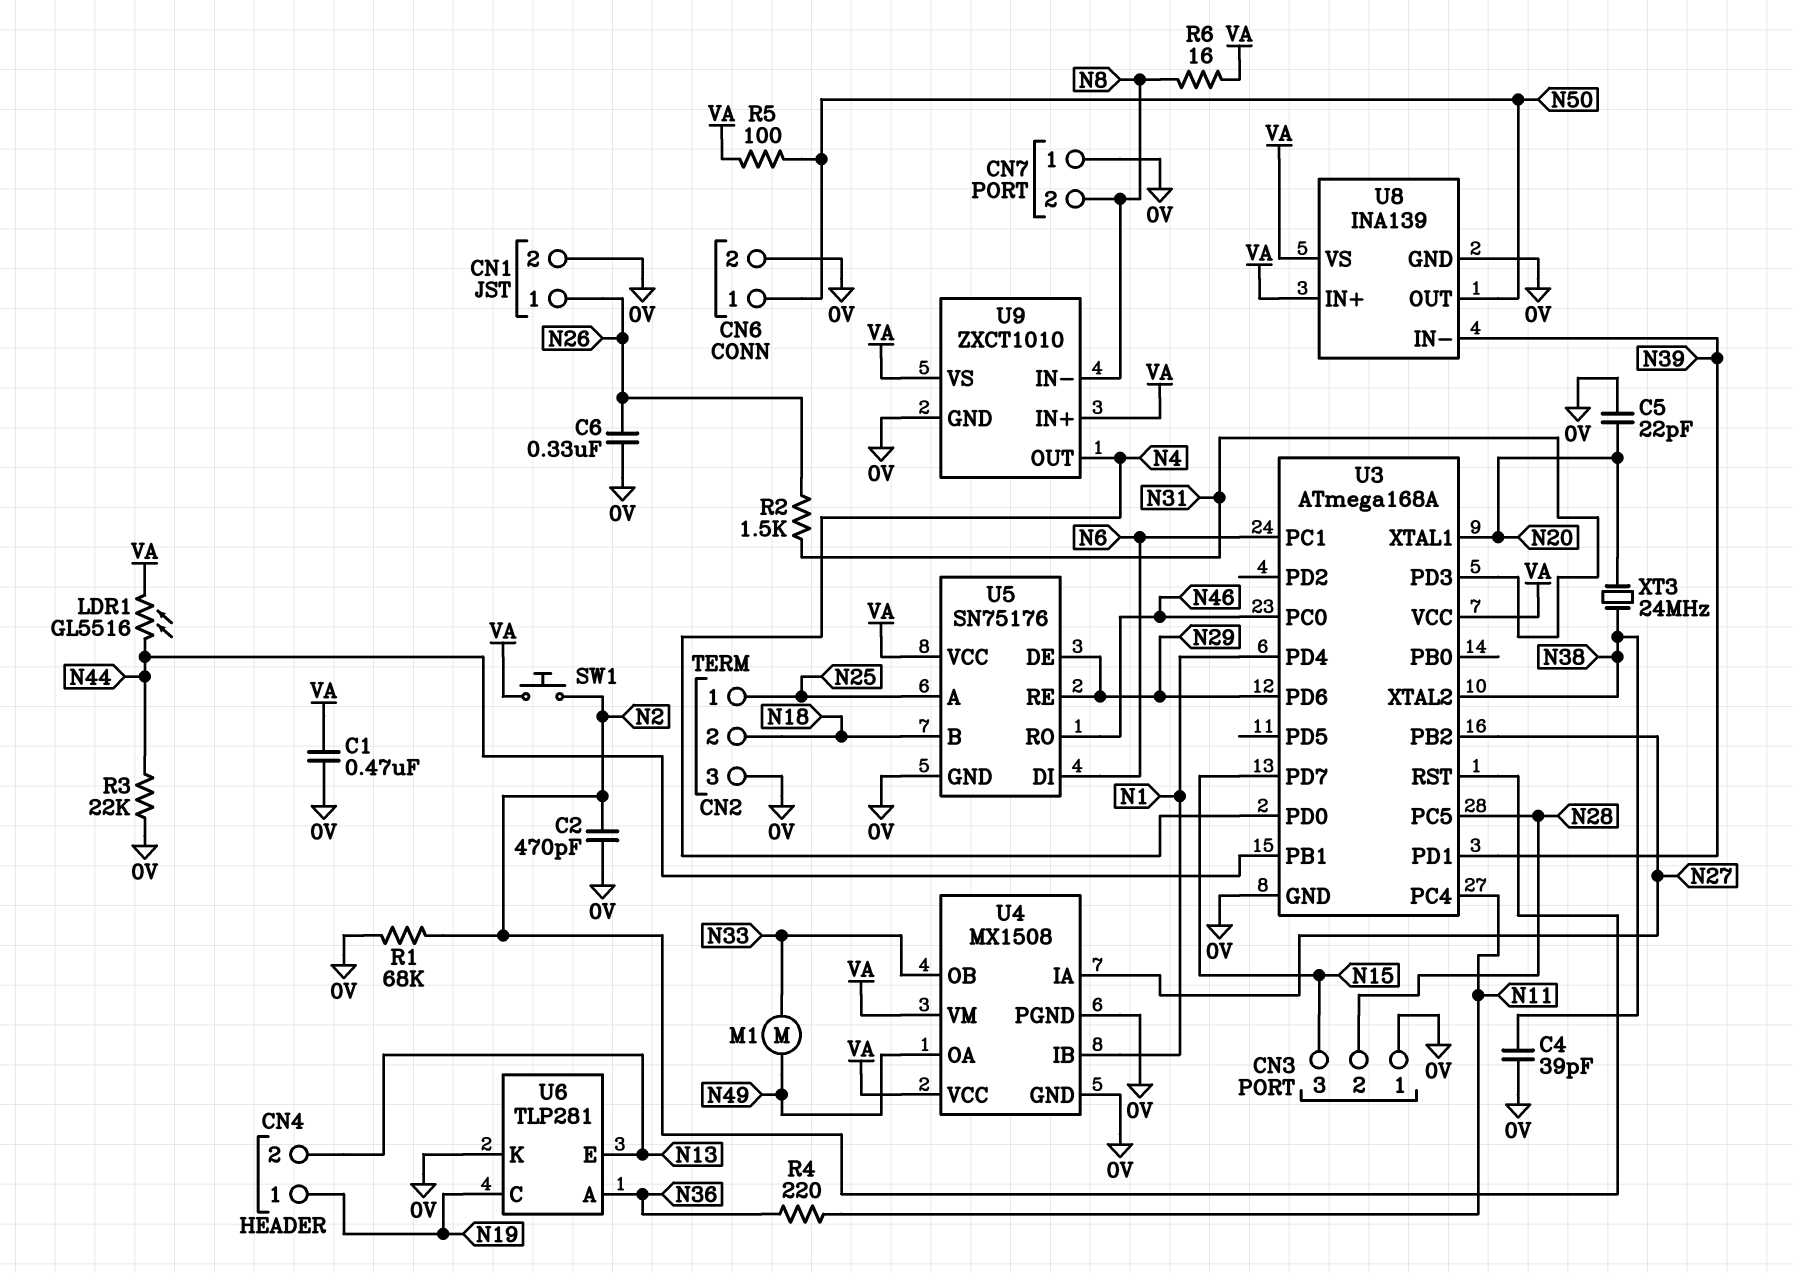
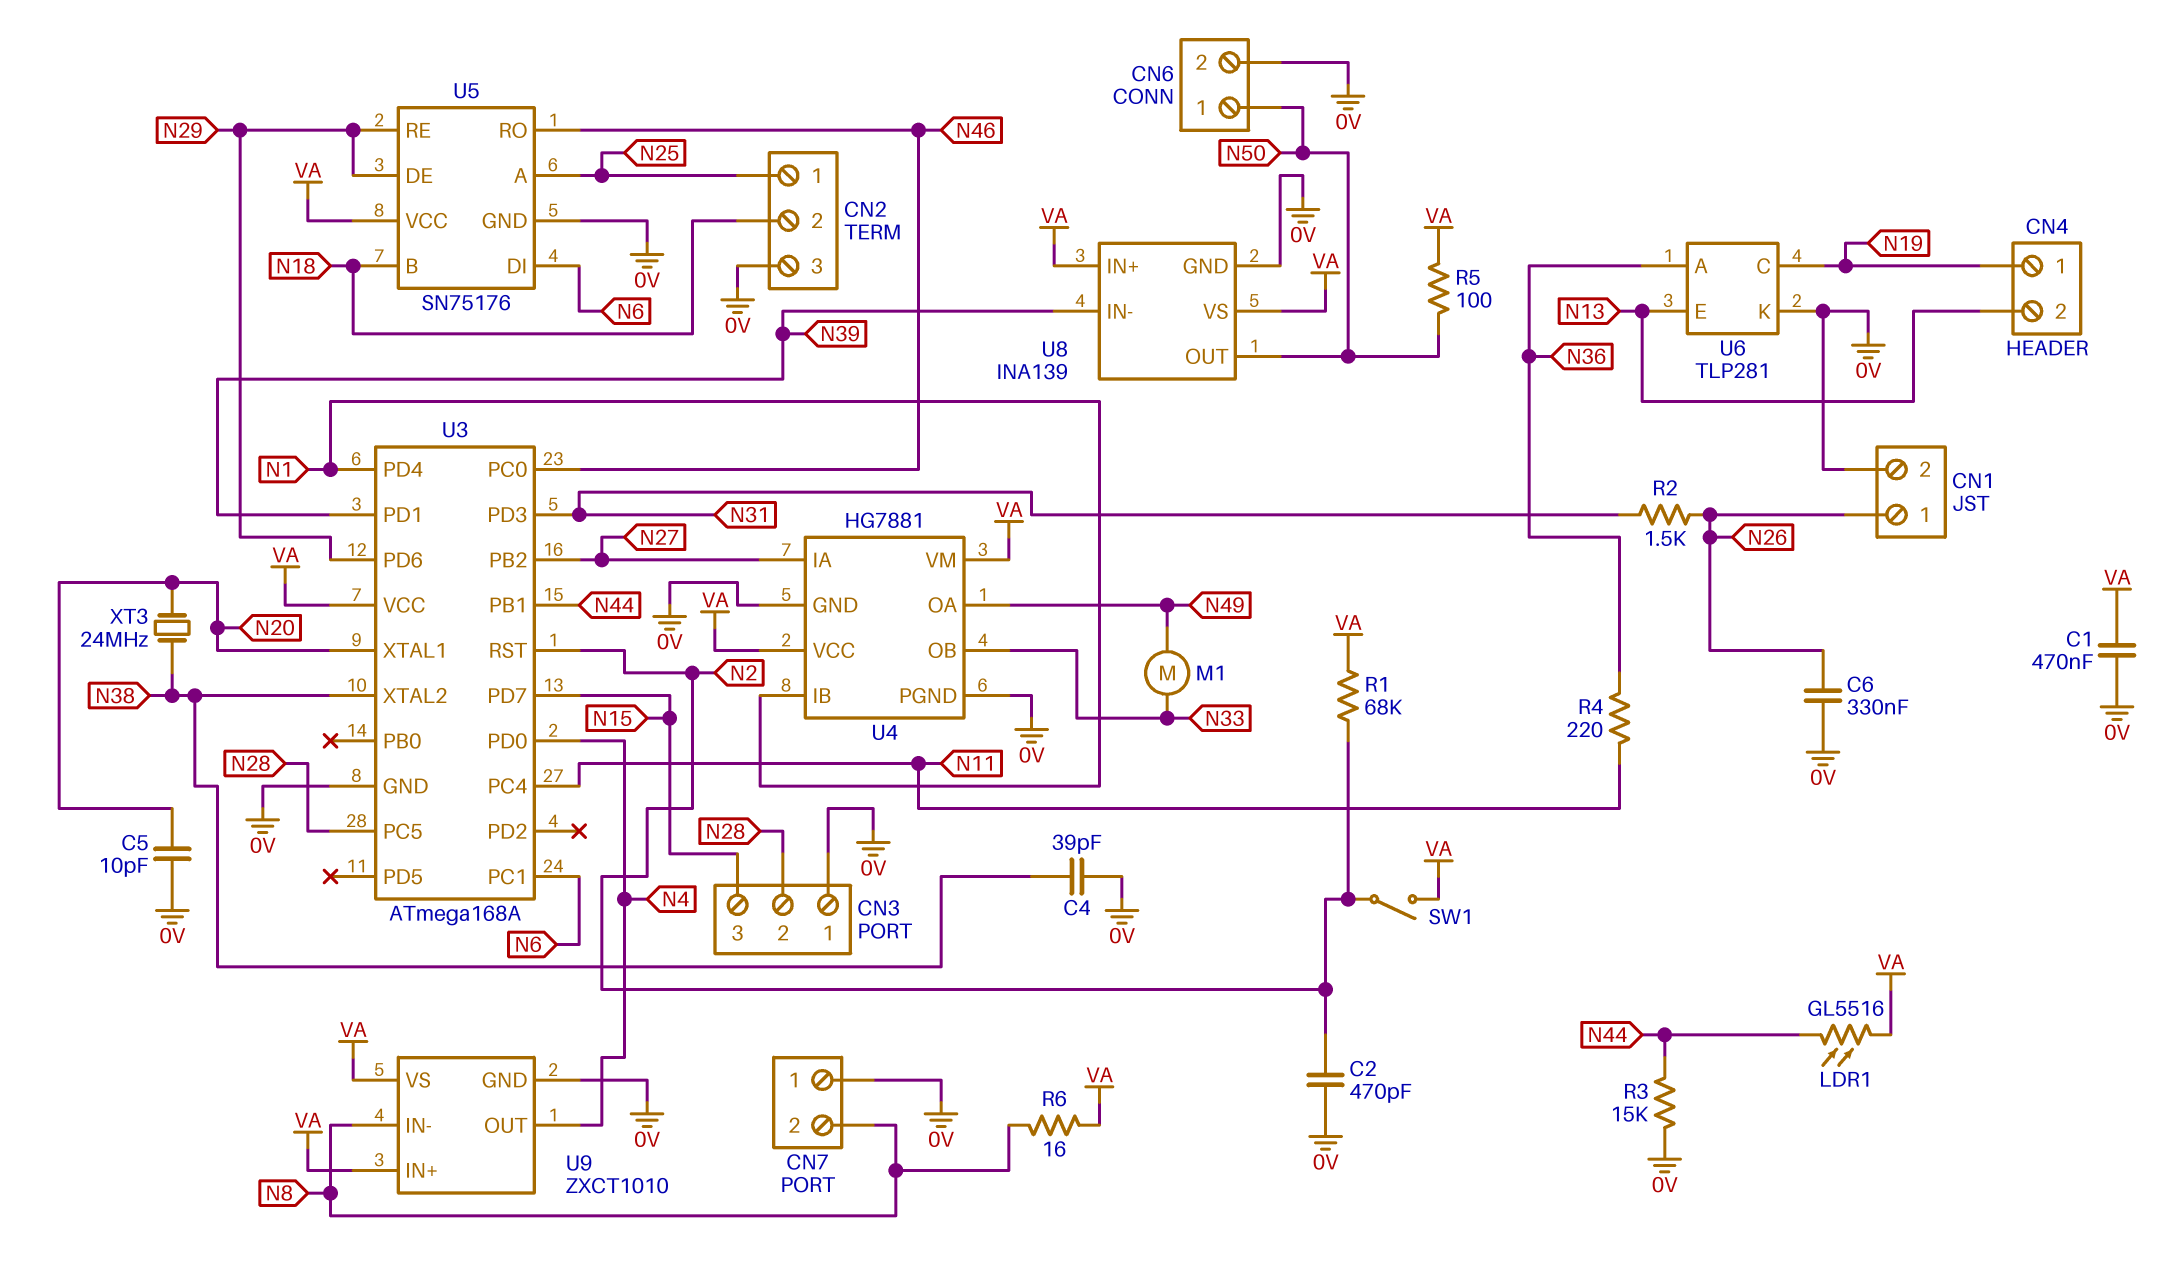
C5: 22pF (0V, N20) -> 10pF (0V, N20)
R1: 68k (0V, N2) -> 68k (N2, VA)
R3: 22k (0V, N44) -> 15k (0V, N44)
SW1: button (N2, VA) -> switch (N2, VA)
U4: MX1508 -> HG7881

